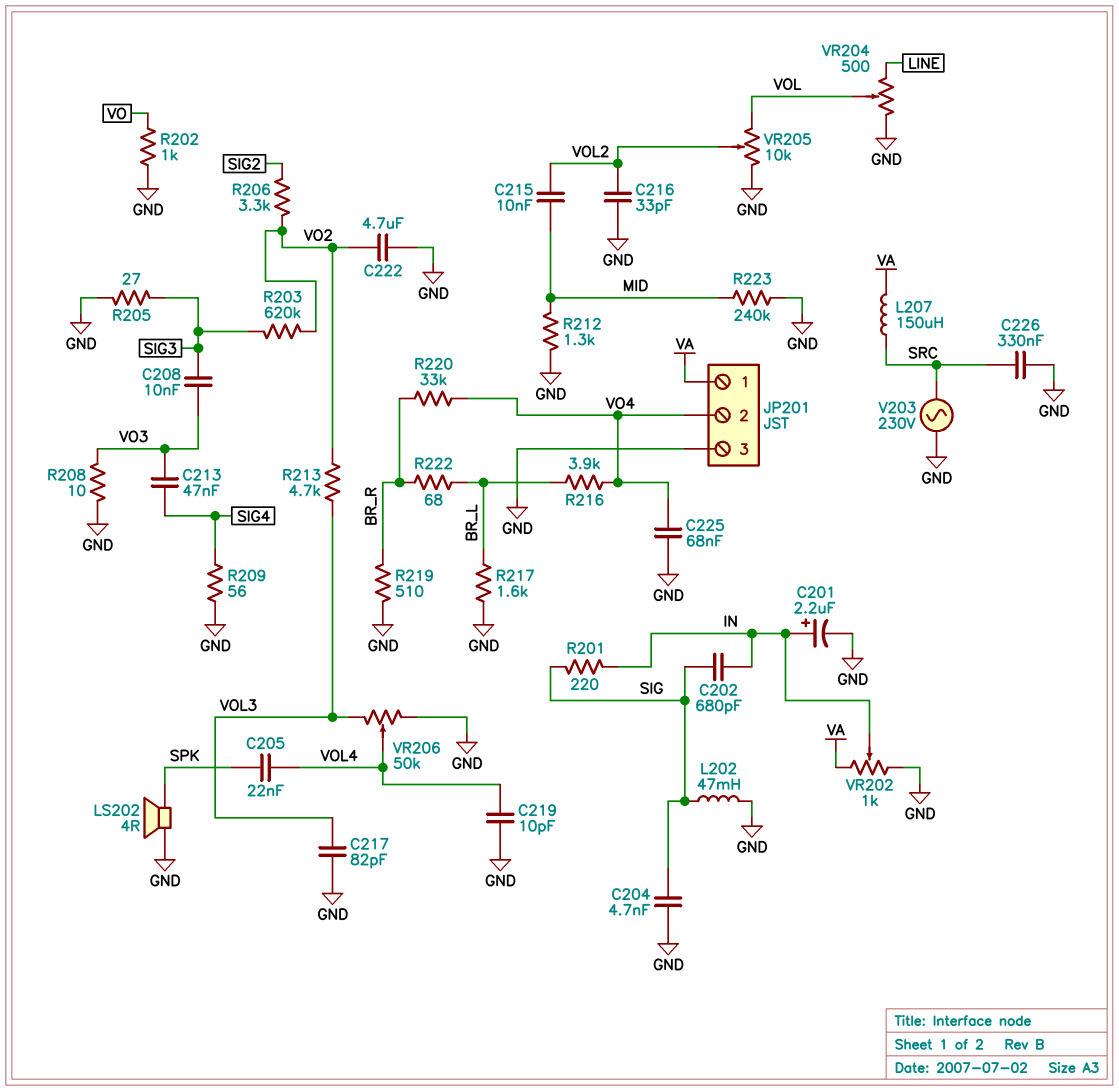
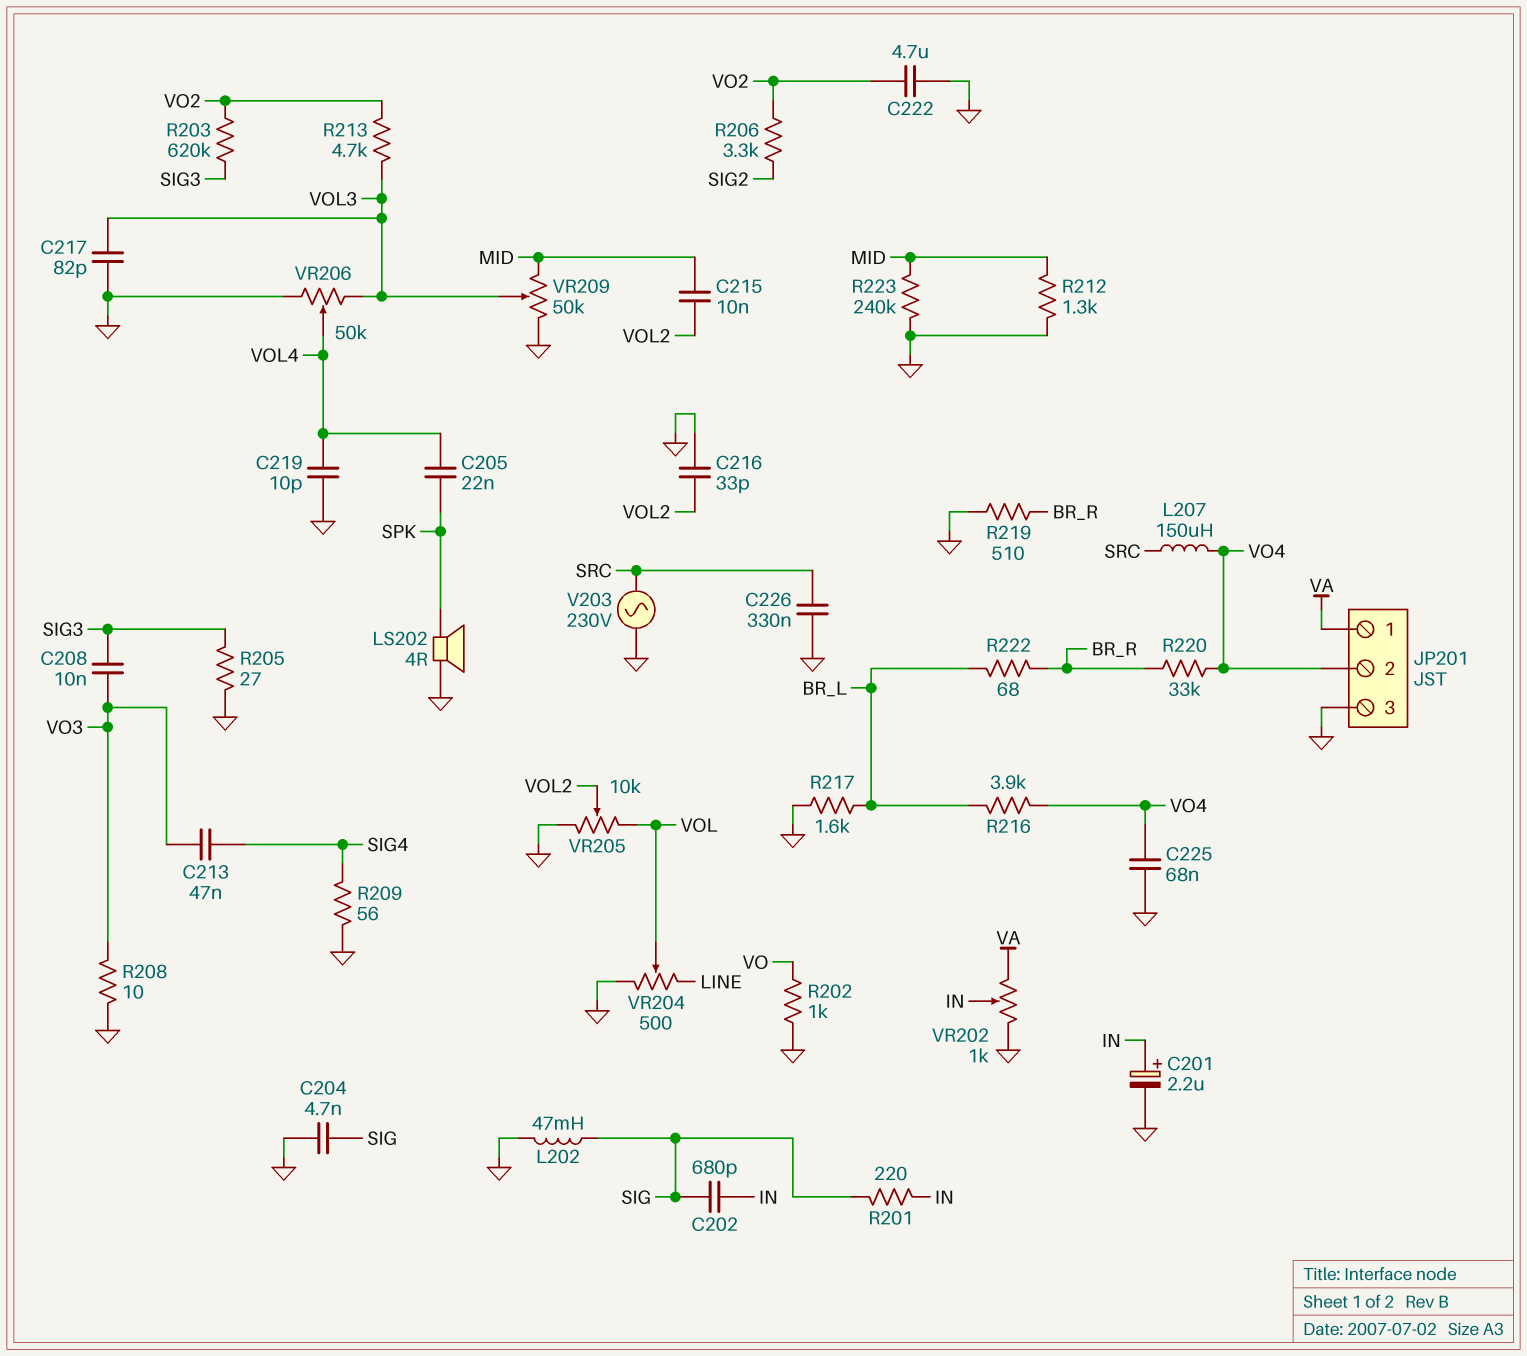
L207: 150uH (SRC, VA) -> 150uH (SRC, VO4)
VR209: none -> 50k (GND, MID, wiper VOL3)

